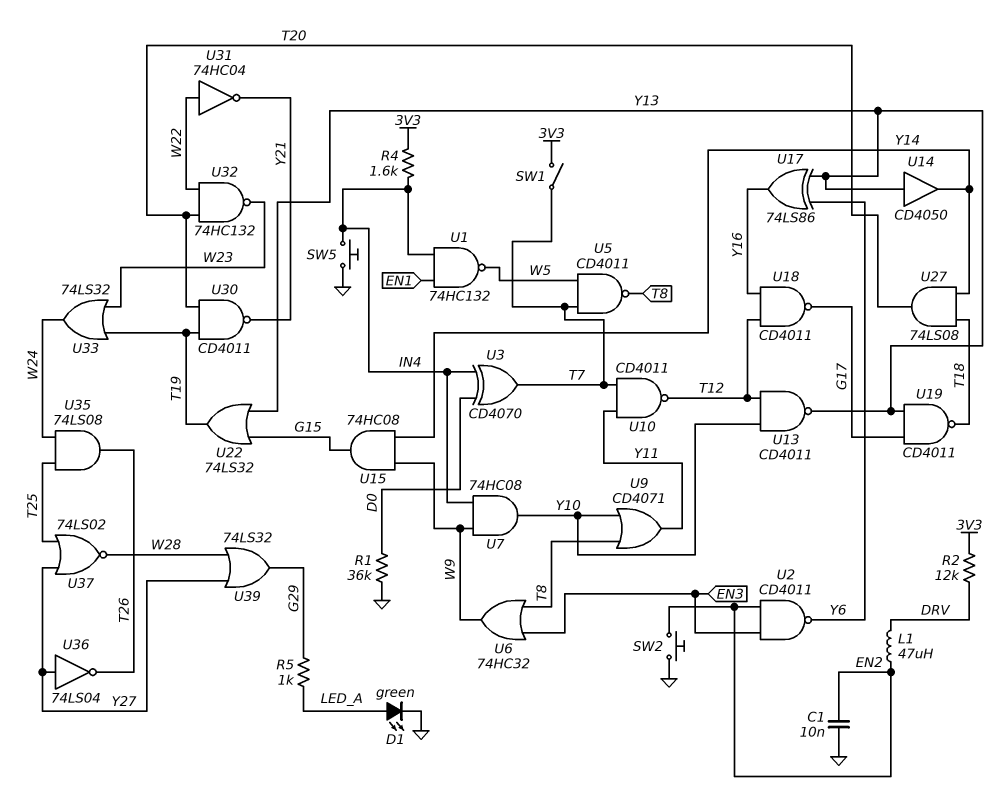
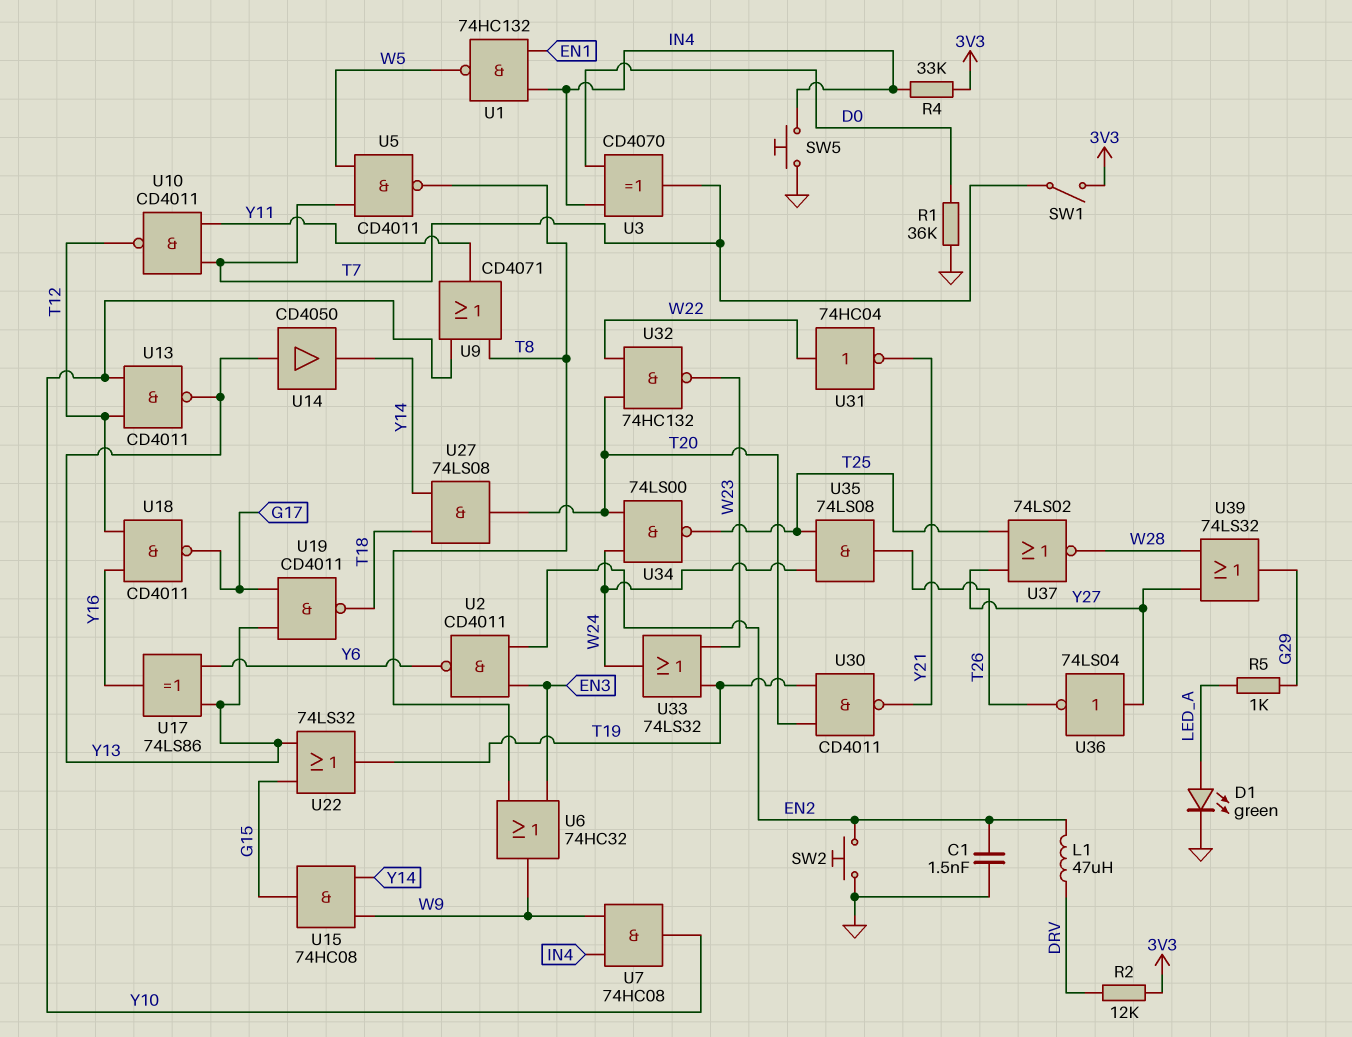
C1: 10nF (EN2, GND) -> 1.5nF (EN2, GND)
R4: 1.6k (3V3, IN4) -> 33k (3V3, IN4)
U34: none -> NAND 74LS00 (in T20, in W24, out T25)

